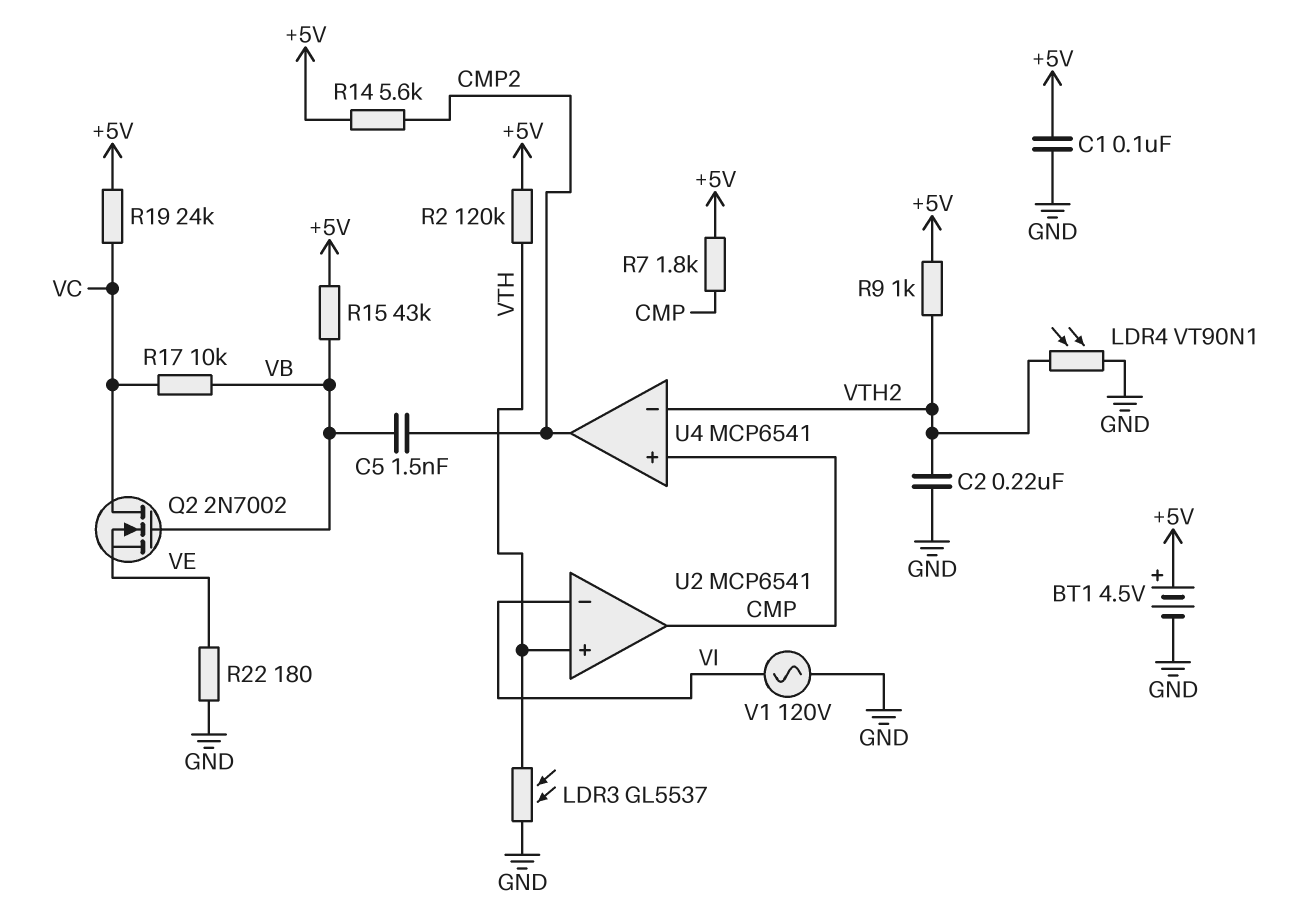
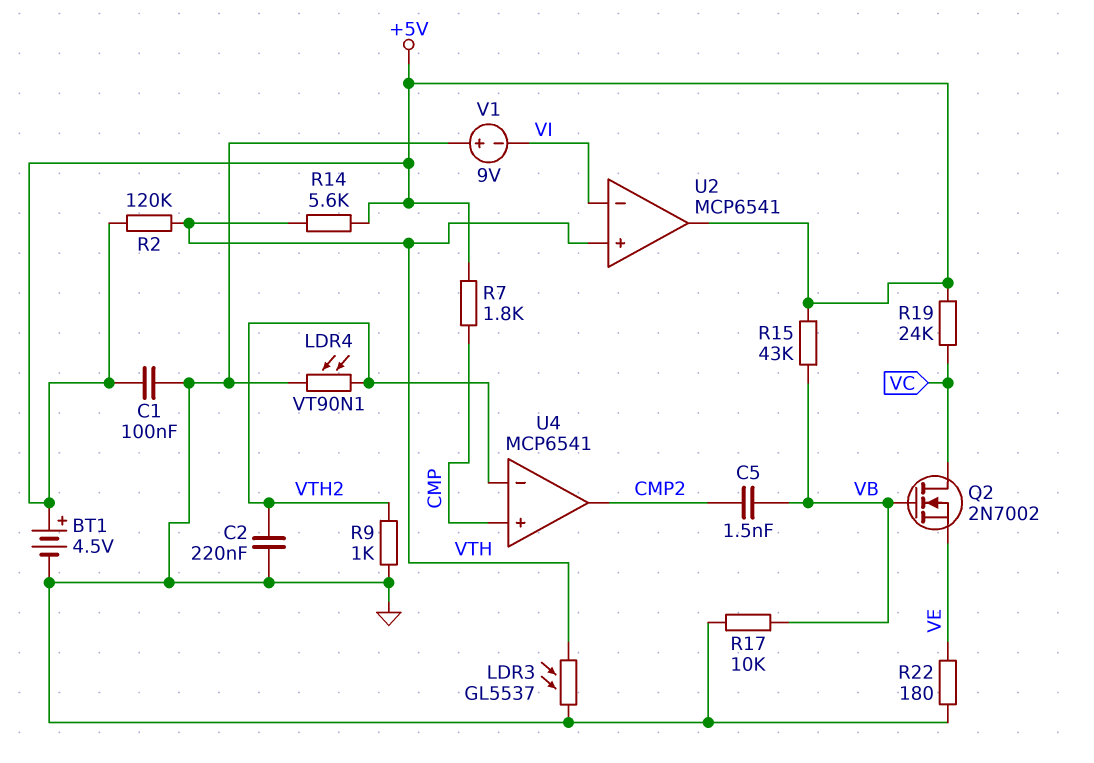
R9: 1k (+5V, VTH2) -> 1k (GND, VTH2)
R14: 5.6k (+5V, CMP2) -> 5.6k (+5V, VTH)
R17: 10k (VB, VC) -> 10k (GND, VB)
U2 pin out: CMP -> +5V
V1: AC 120V (GND, VI) -> 9V (plus GND, minus VI)

